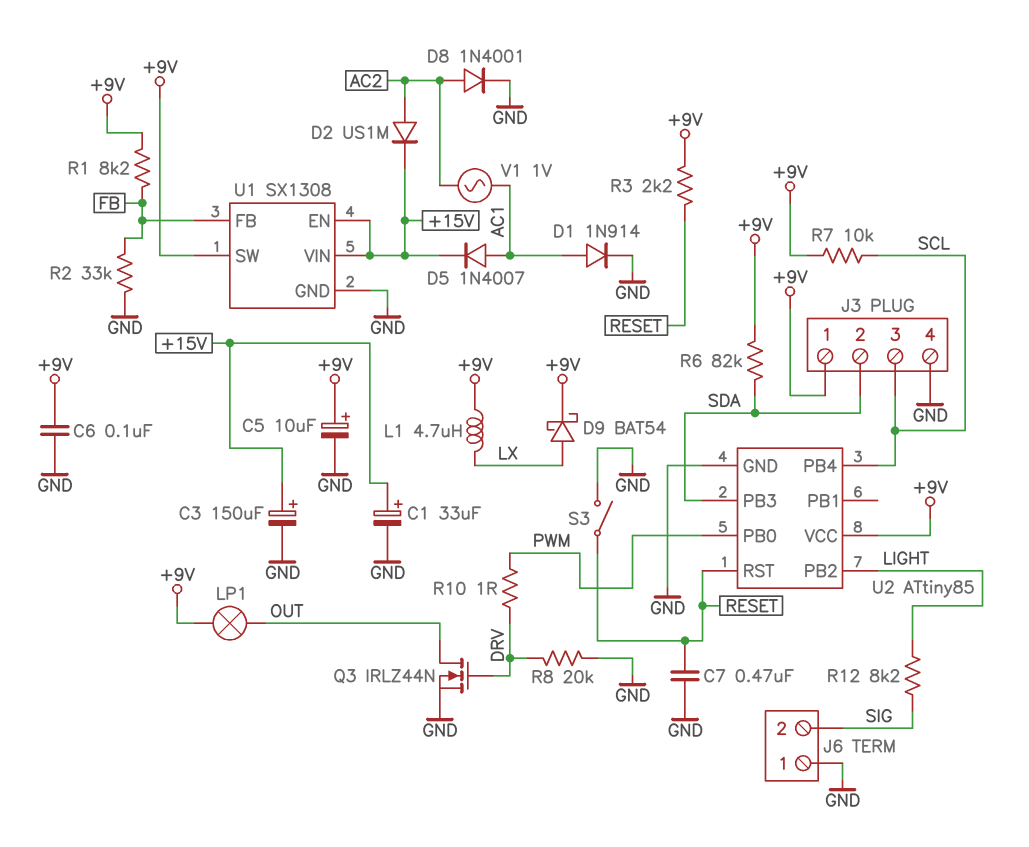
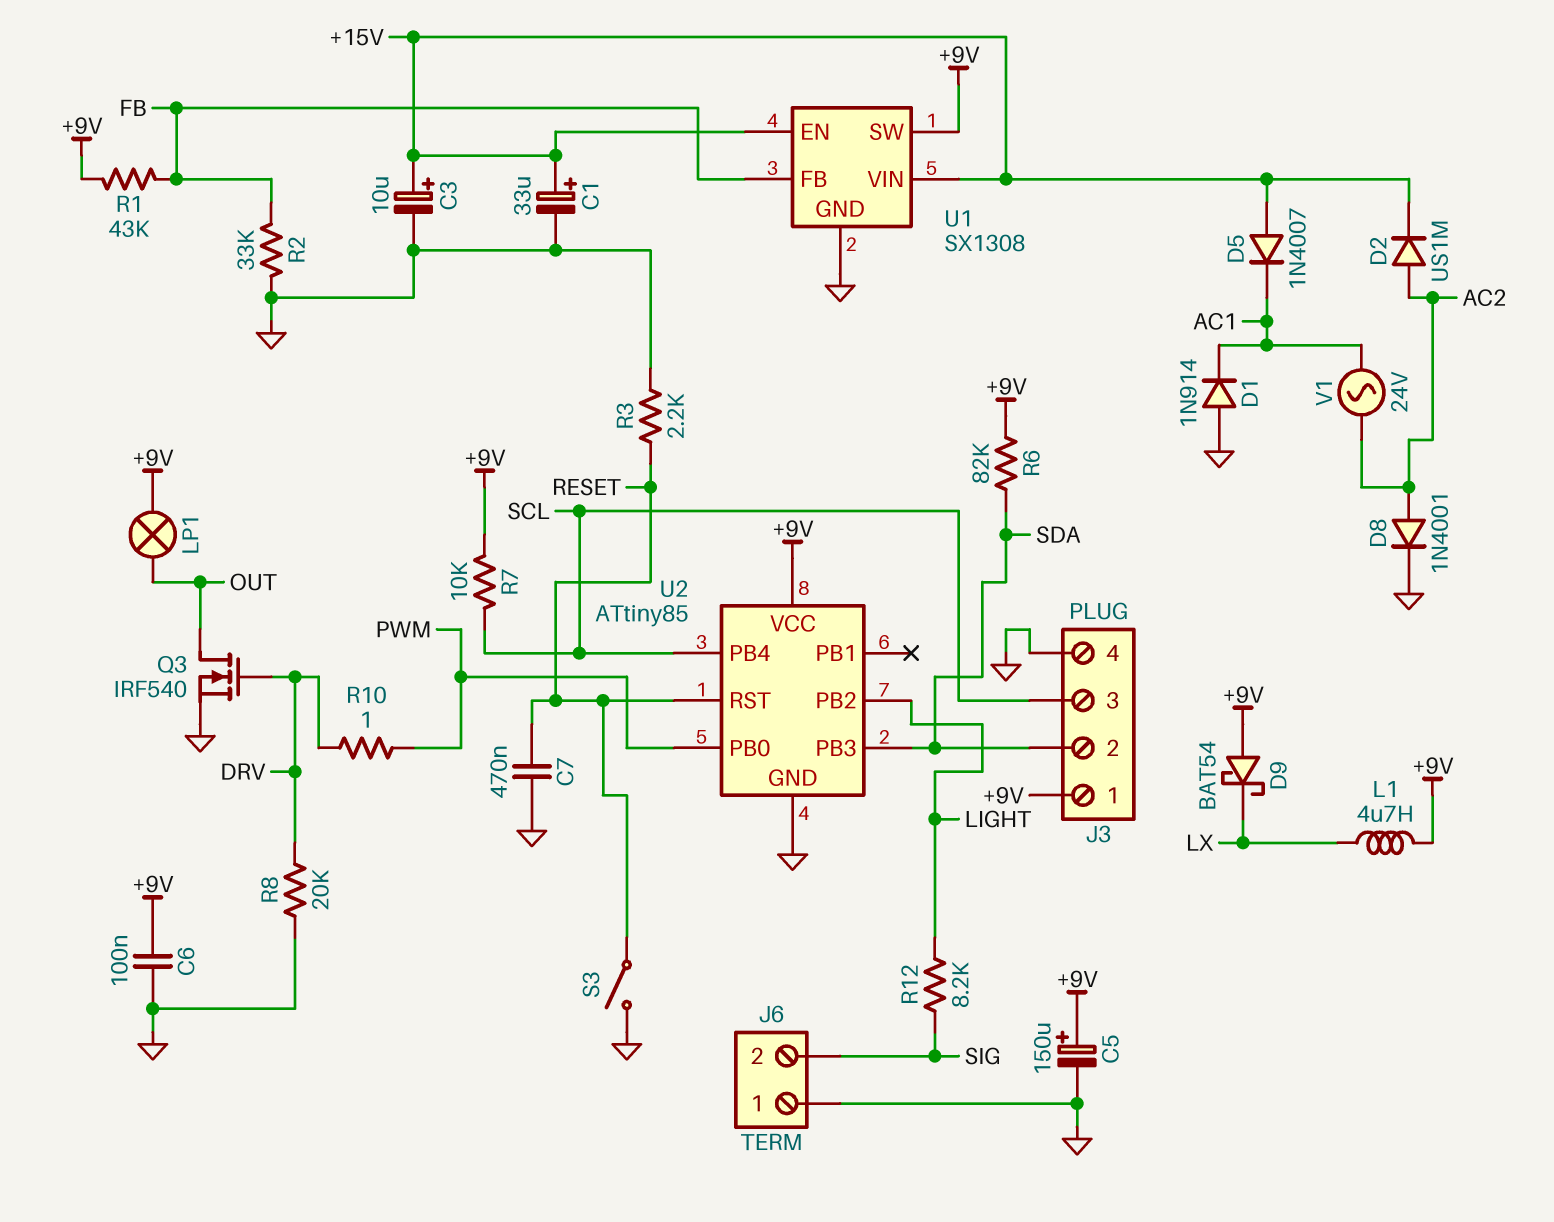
C3: 150uF (plus +15V, minus GND) -> 10uF (plus +15V, minus GND)
C5: 10uF (plus +9V, minus GND) -> 150uF (plus +9V, minus GND)
D1: diode 1N914 (A AC1, K GND) -> diode 1N914 (A GND, K AC1)
D5: diode 1N4007 (A AC1, K +15V) -> diode 1N4007 (A +15V, K AC1)
D9: schottky BAT54 (A LX, K +9V) -> schottky BAT54 (A +9V, K LX)
Q3: NMOS IRLZ44N (G DRV, D OUT, S GND) -> NMOS IRF540 (G DRV, D OUT, S GND)
R1: 8.2k (+9V, FB) -> 43k (+9V, FB)
R3: 2.2k (+9V, RESET) -> 2.2k (GND, RESET)
V1: AC 1V (AC1, AC2) -> AC 24V (AC1, AC2)

